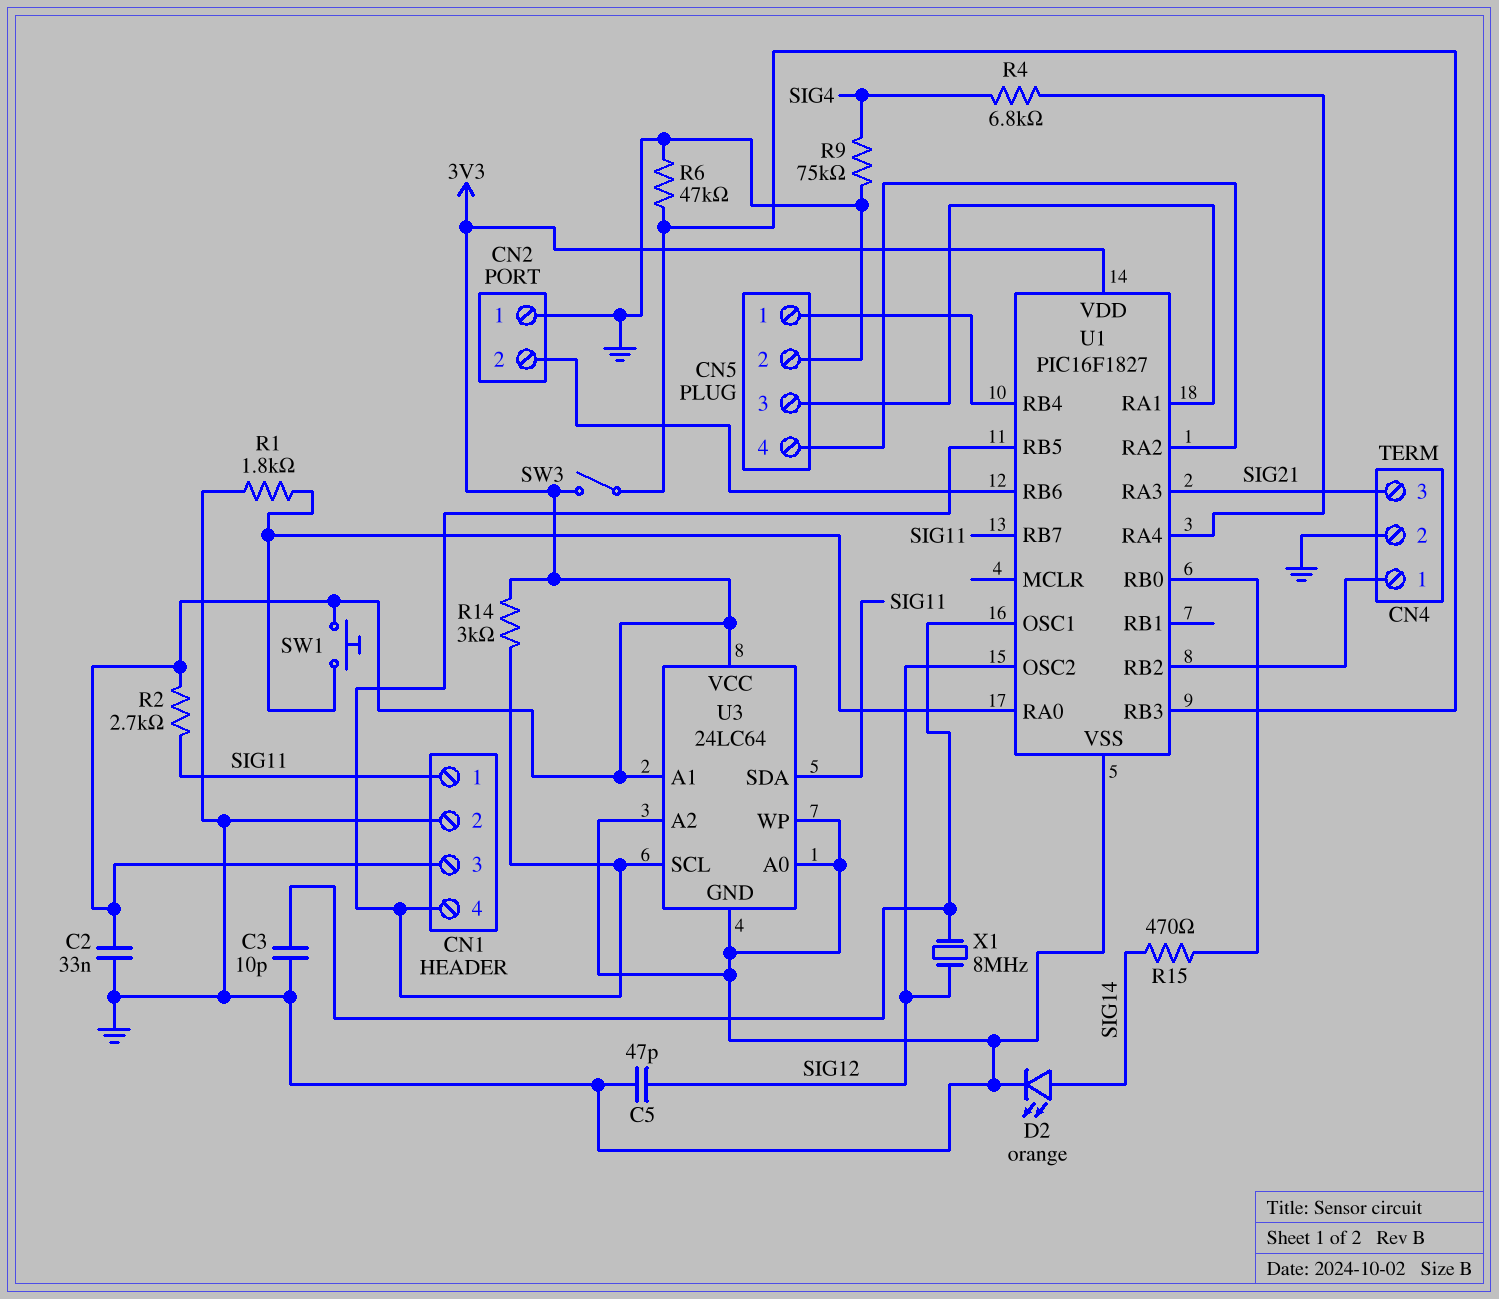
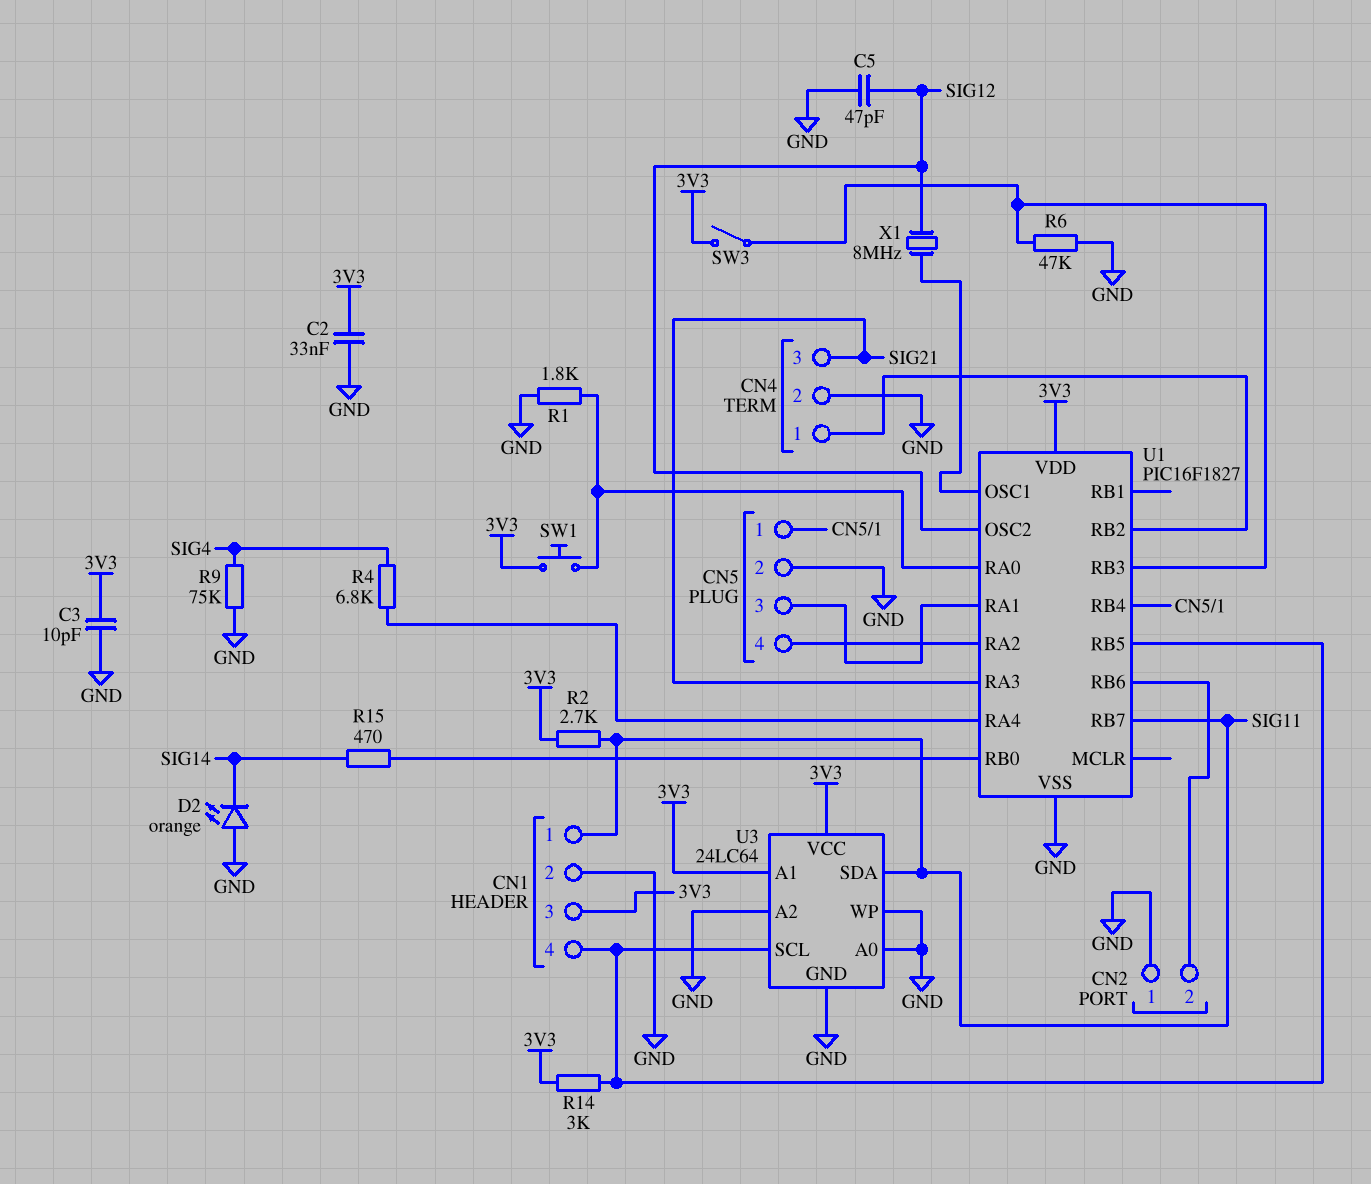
C3: 10pF (GND, U1/OSC1) -> 10pF (3V3, GND)
D2: LED orange (A SIG14, K GND) -> LED orange (A GND, K SIG14)

